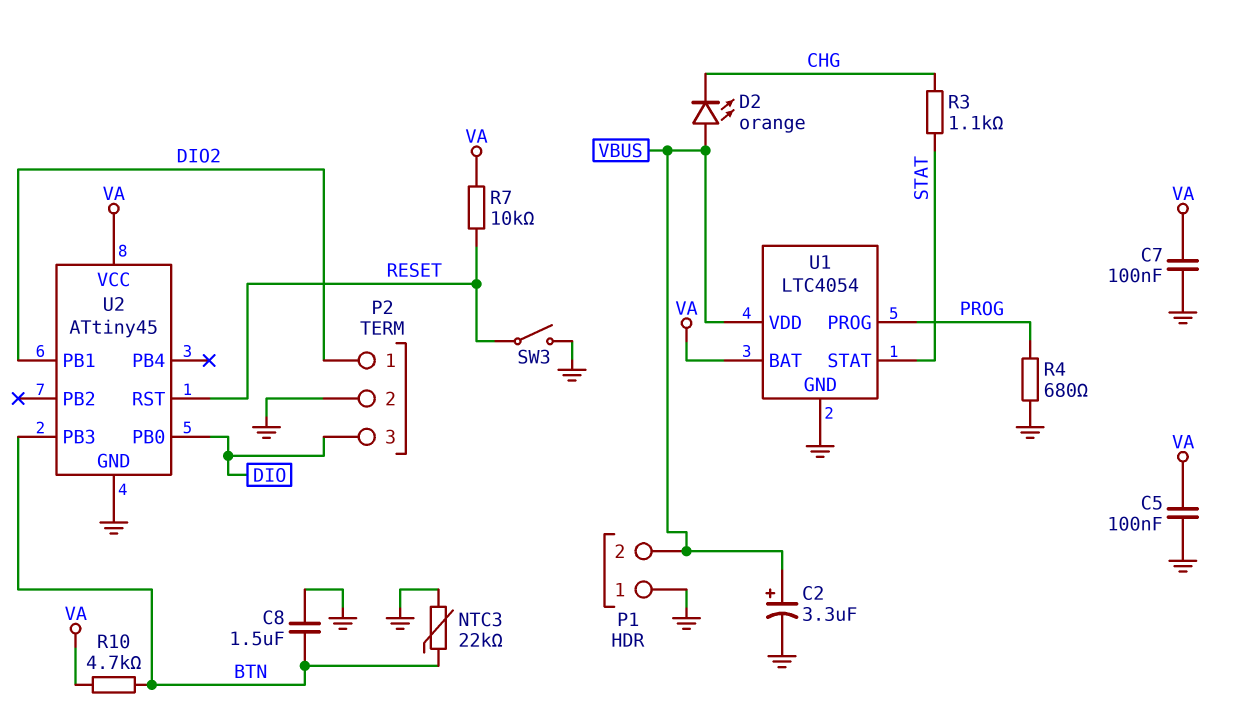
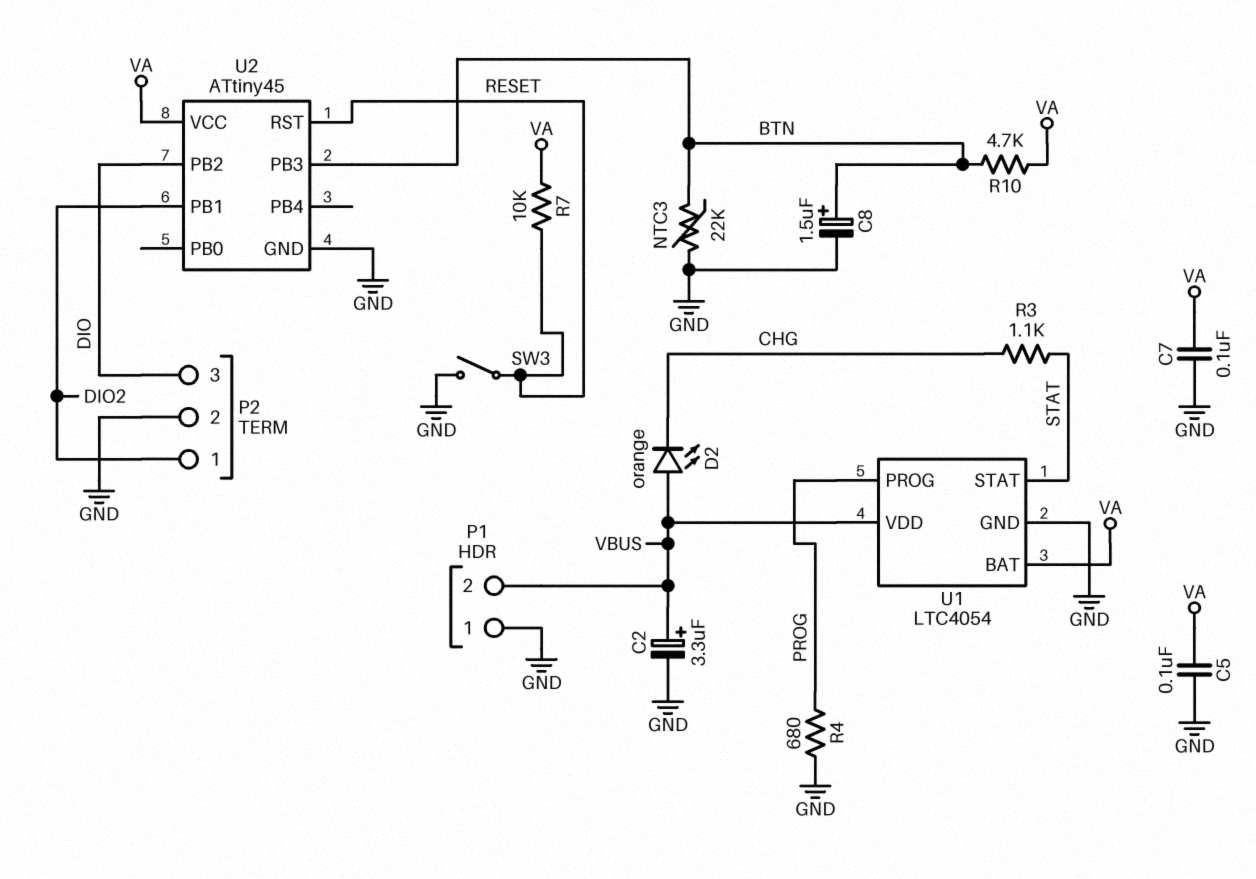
C8: 1.5uF (BTN, GND) -> 1.5uF (plus BTN, minus GND)
U2 pin PB0: DIO -> none
U2 pin PB2: none -> DIO

